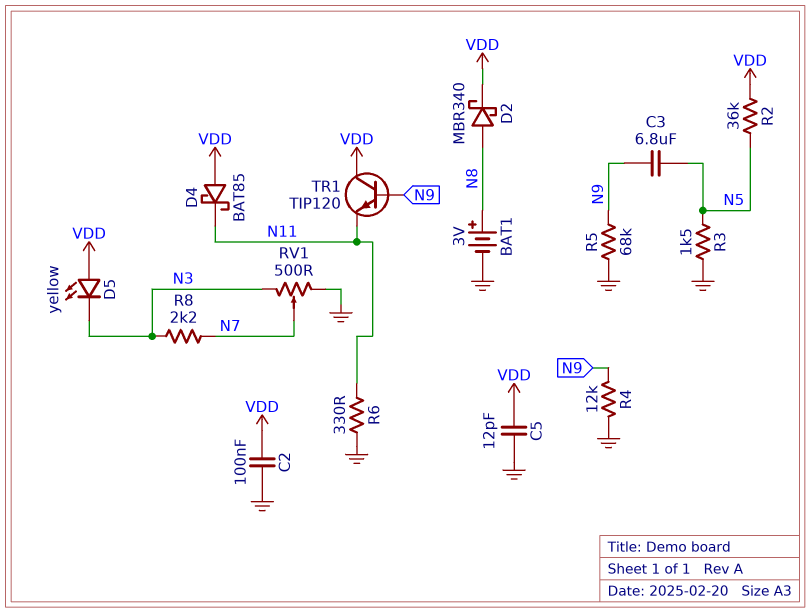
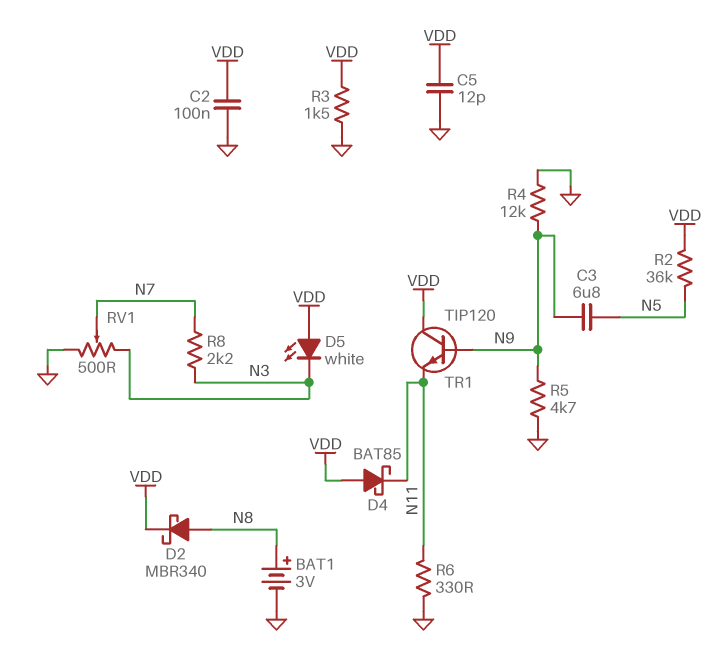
D5: LED yellow (A VDD, K N3) -> LED white (A VDD, K N3)
R3: 1.5k (GND, N5) -> 1.5k (GND, VDD)
R5: 68k (GND, N9) -> 4.7k (GND, N9)

